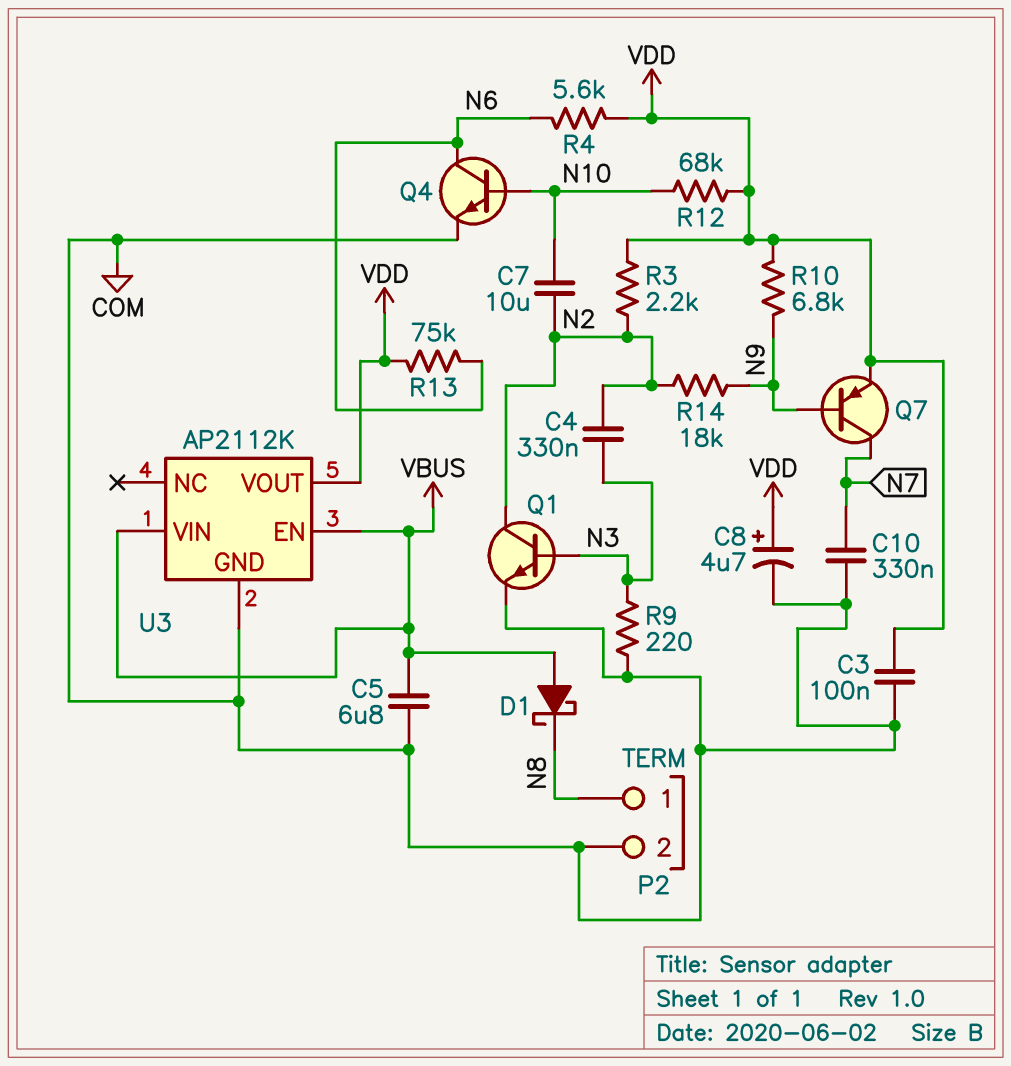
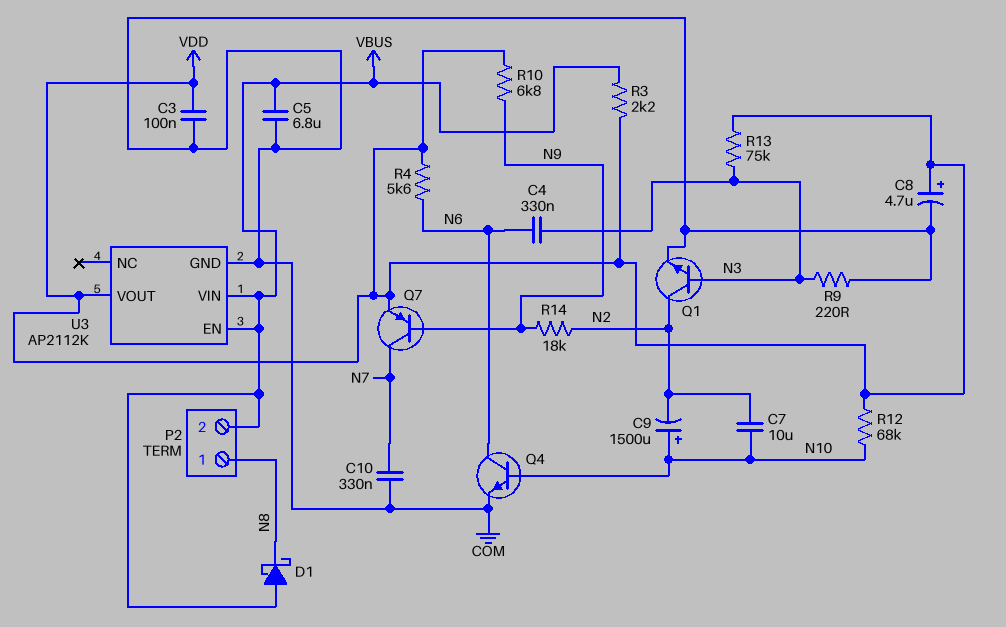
C4: 330nF (N2, N3) -> 330nF (N3, N6)
C9: none -> 1500uF (plus N10, minus N2)
P2 pin 2: COM -> VBUS
R3: 2.2k (N2, VDD) -> 2.2k (VBUS, VDD)
R13: 75k (N6, VDD) -> 75k (N3, VDD)

